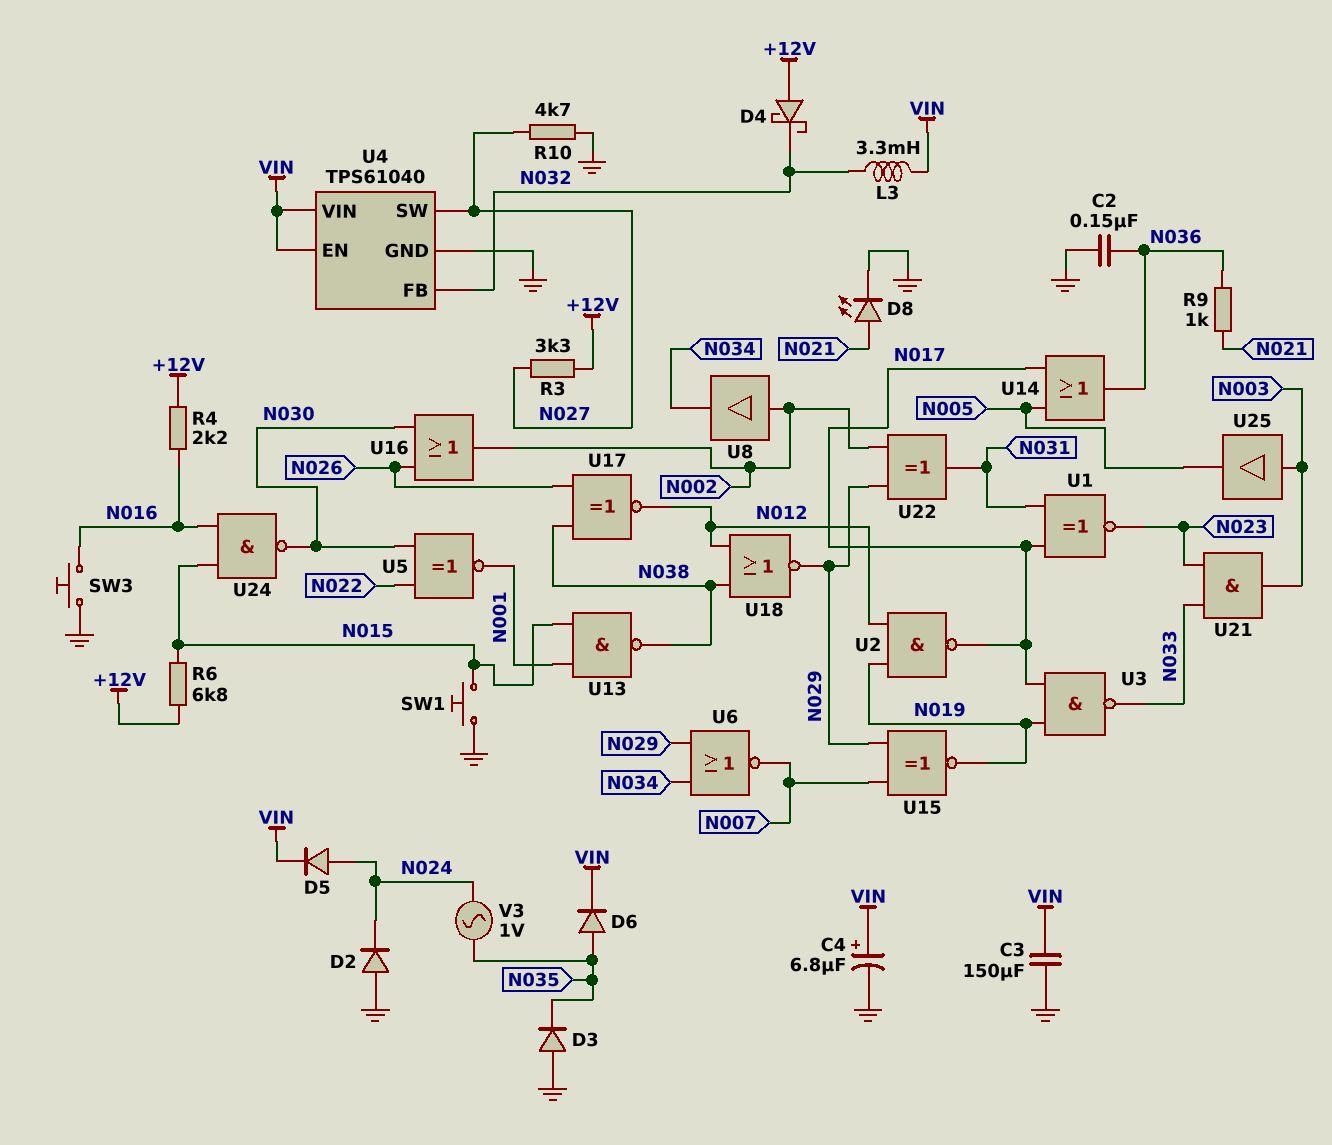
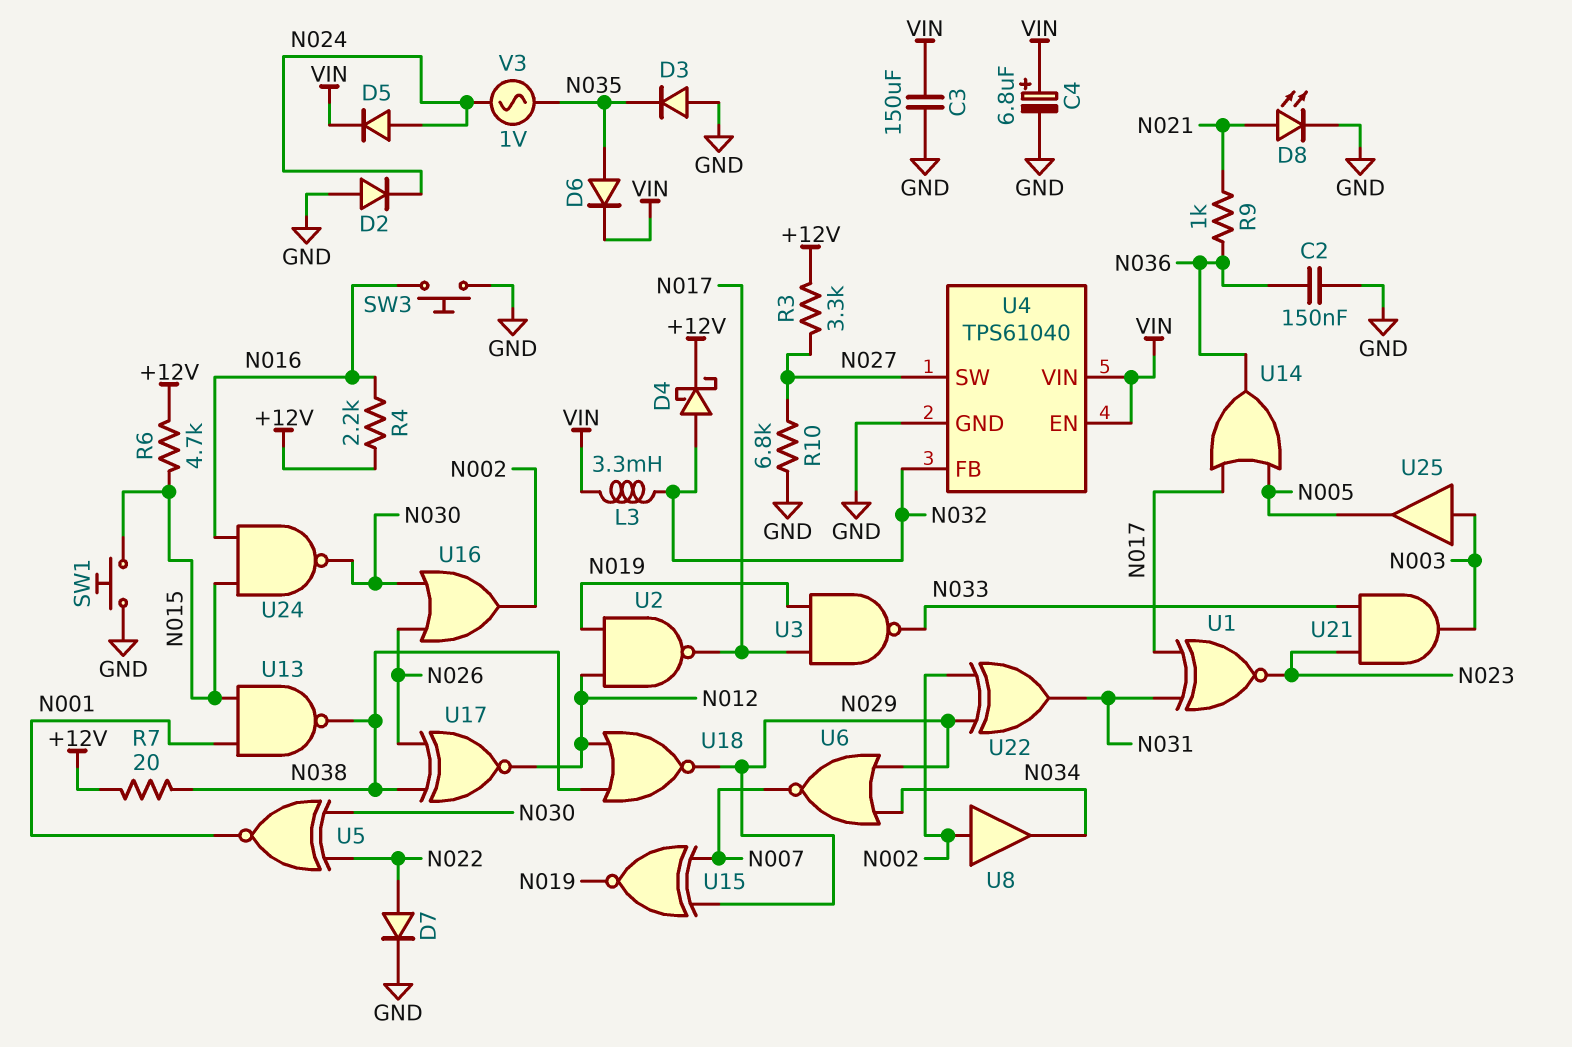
D4: schottky (A +12V, K N032) -> schottky (A N032, K +12V)
D7: none -> diode (A N022, K GND)
R6: 6.8k (+12V, N015) -> 4.7k (+12V, N015)
R7: none -> 20 (+12V, N038)
R10: 4.7k (GND, N027) -> 6.8k (GND, N027)

